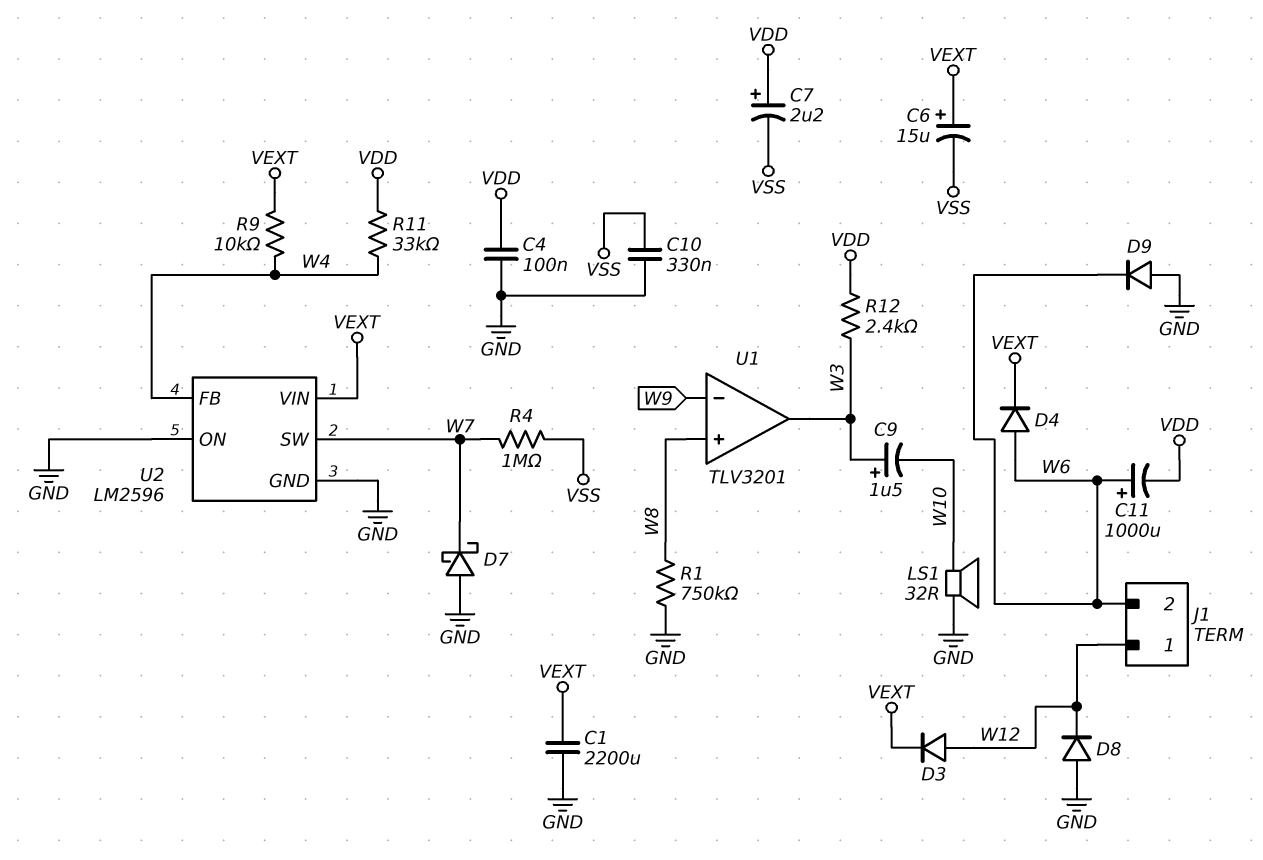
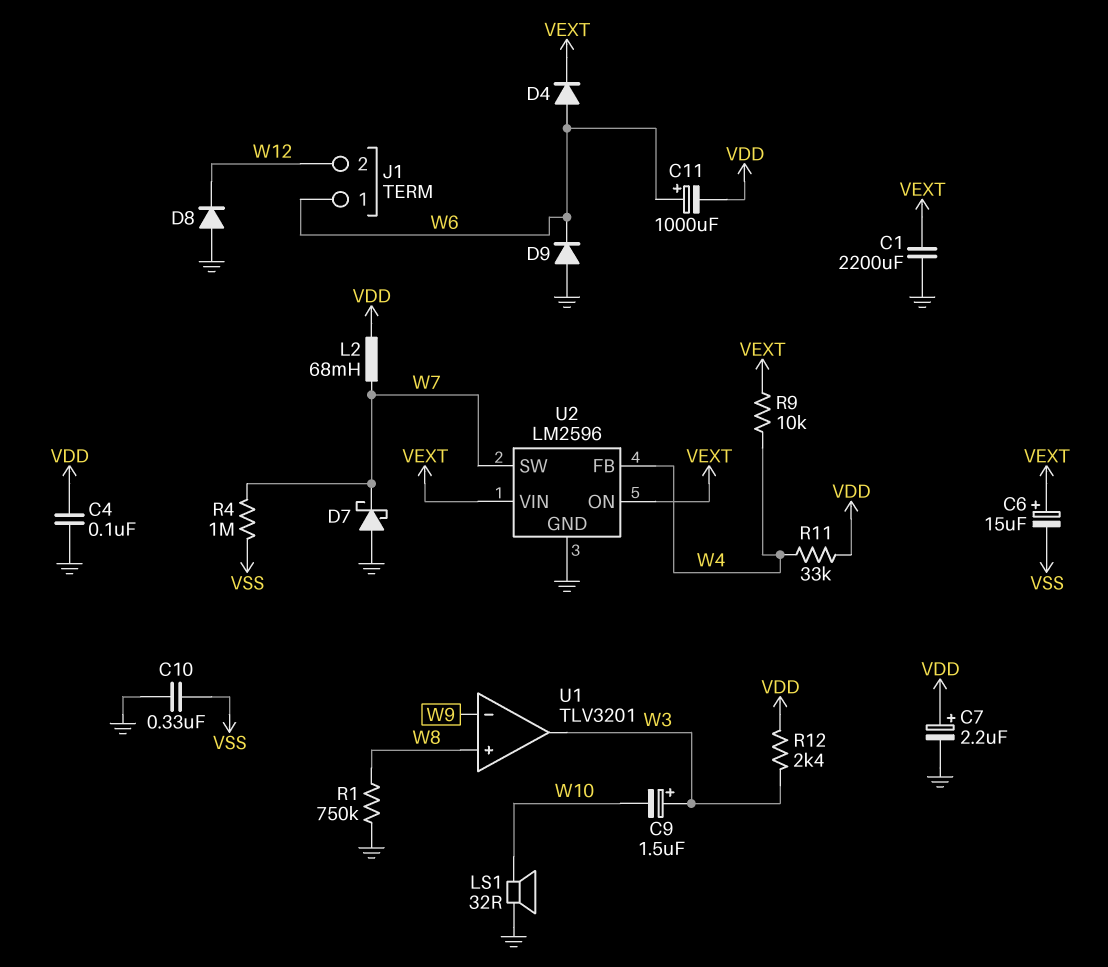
C7: 2.2uF (plus VDD, minus VSS) -> 2.2uF (plus VDD, minus GND)
D3: diode (A W12, K VEXT) -> none
J1 pin 1: W12 -> W6
J1 pin 2: W6 -> W12
L2: none -> 68mH (VDD, W7)
U2 pin ON: GND -> VEXT

